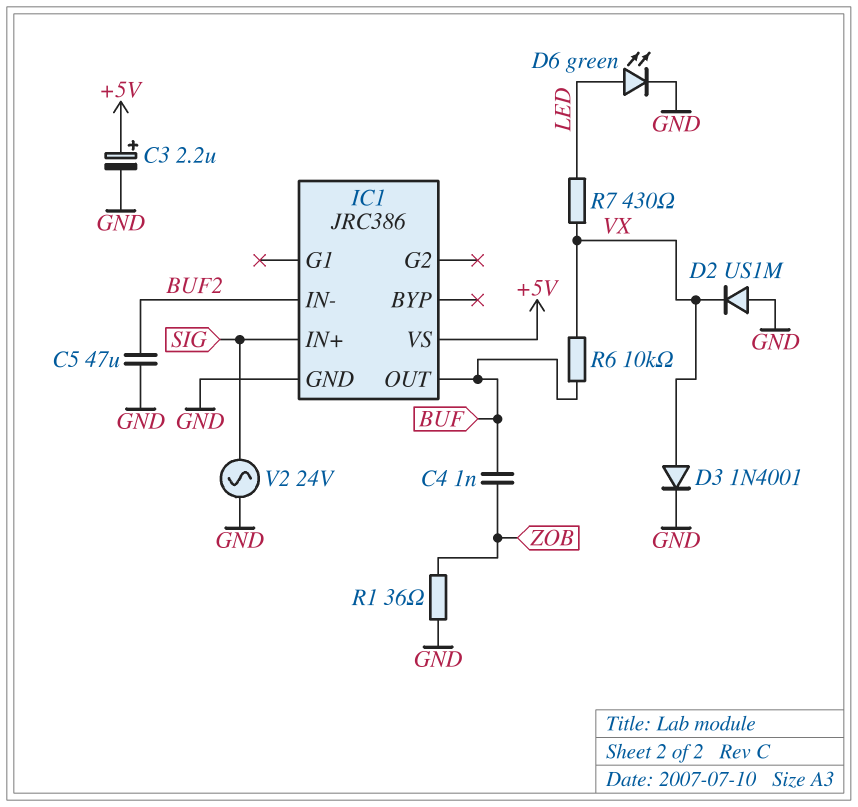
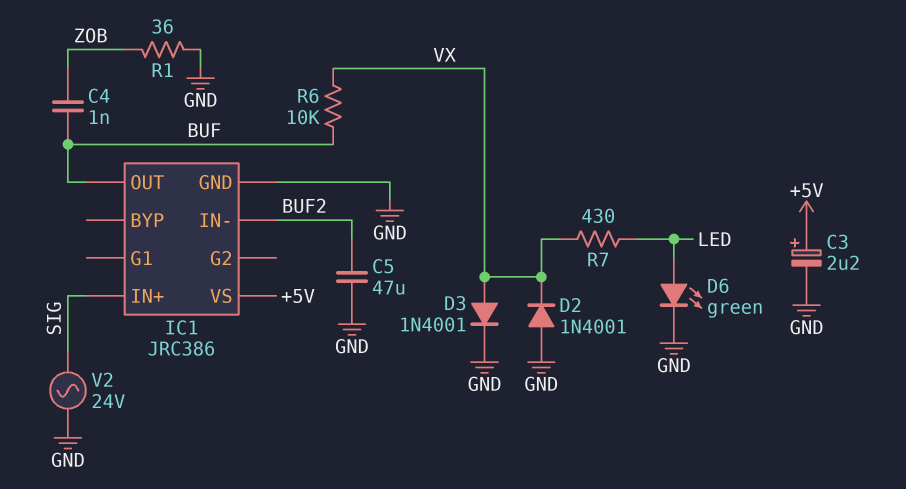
D2: diode US1M (A GND, K VX) -> diode 1N4001 (A GND, K VX)

